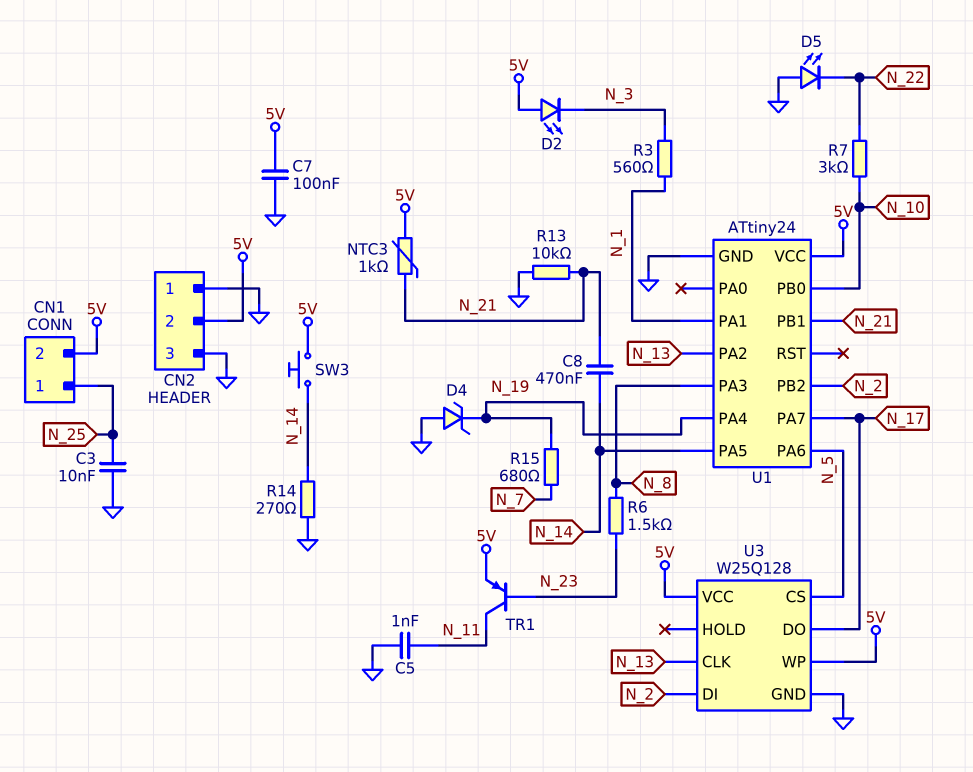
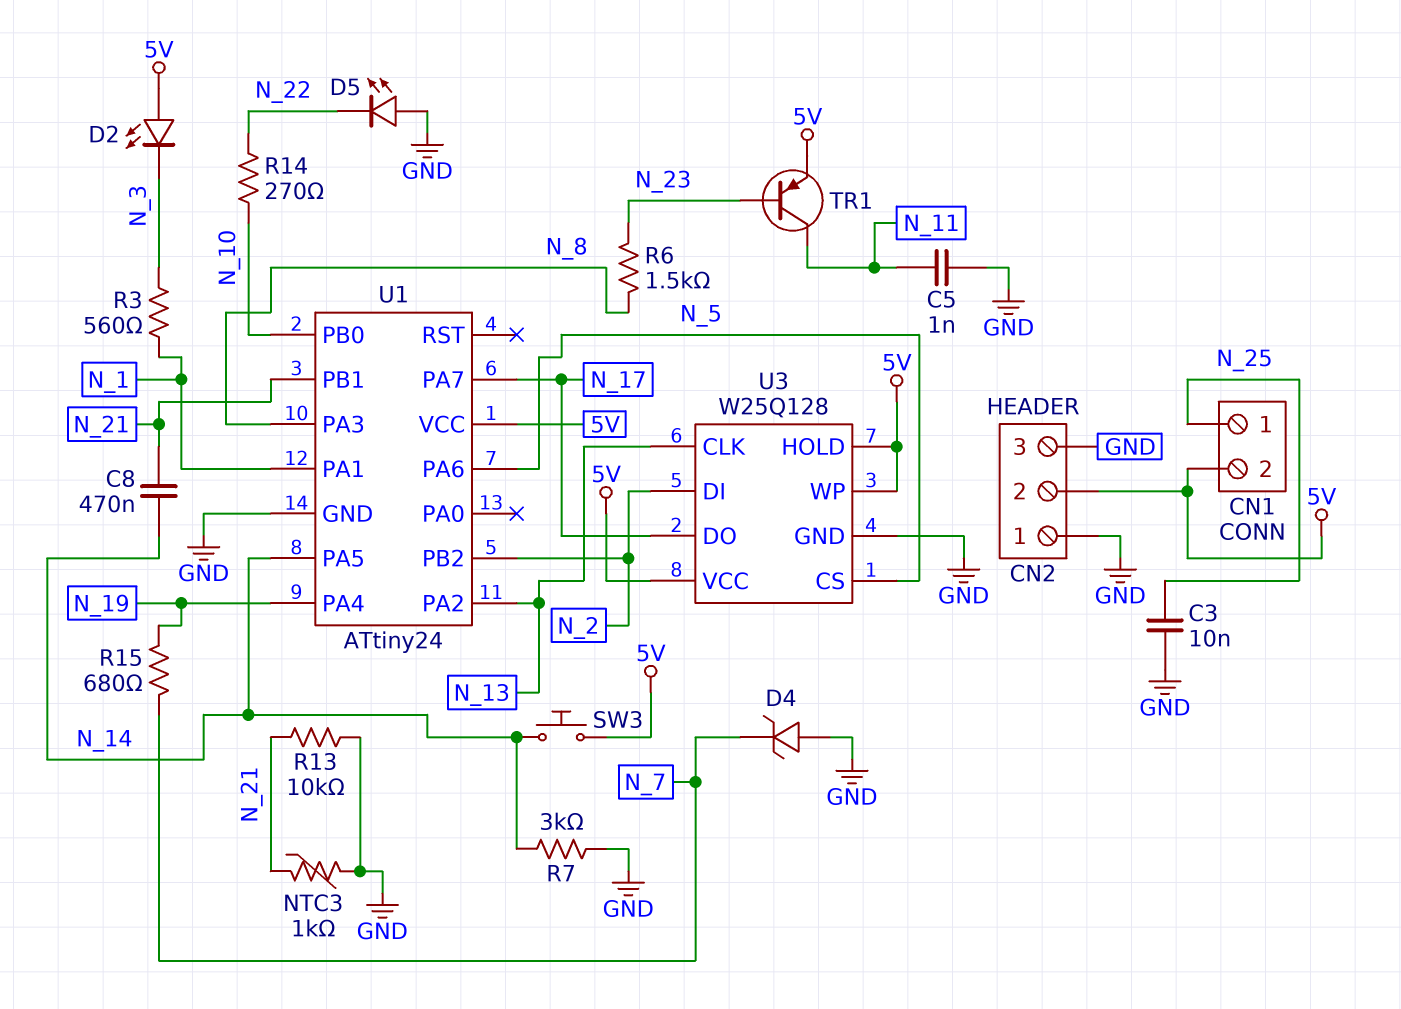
C7: 100nF (5V, GND) -> none
D4: zener (A GND, K N_19) -> zener (A GND, K N_7)
NTC3: 1k (5V, N_21) -> 1k (GND, N_21)
R7: 3k (N_10, N_22) -> 3k (GND, N_14)
R14: 270 (GND, N_14) -> 270 (N_10, N_22)
U3 pin HOLD: none -> 5V

